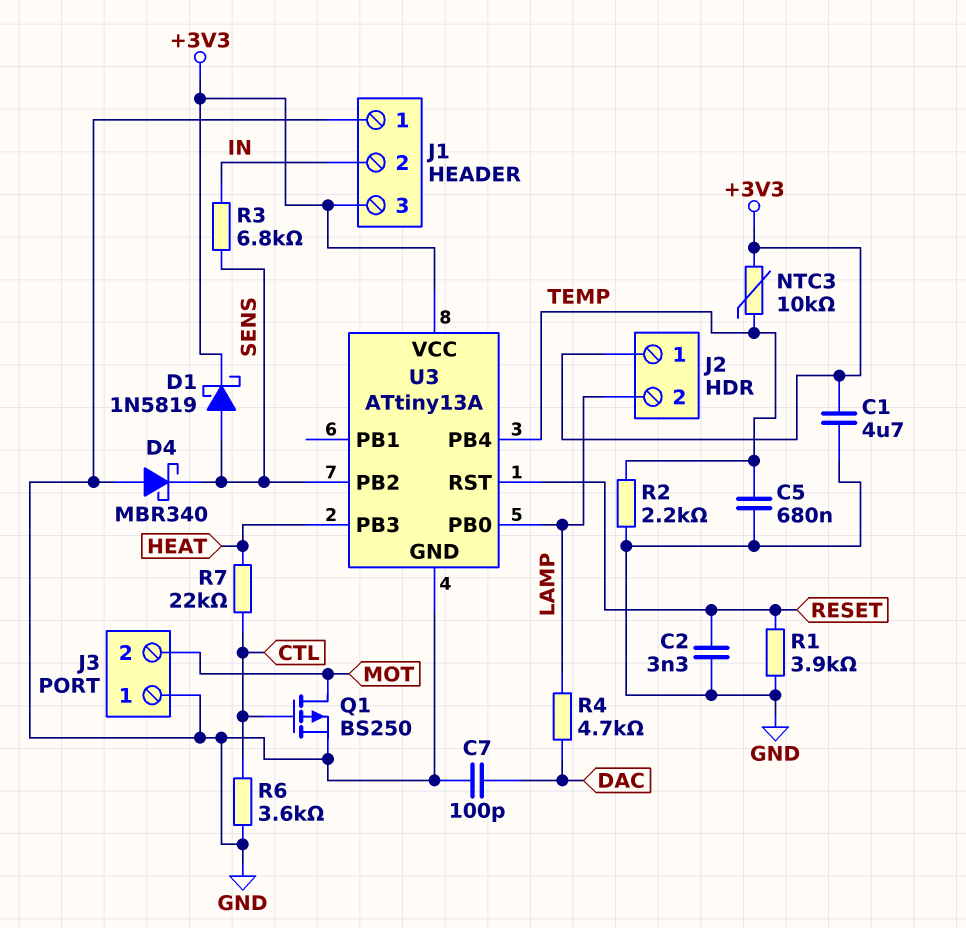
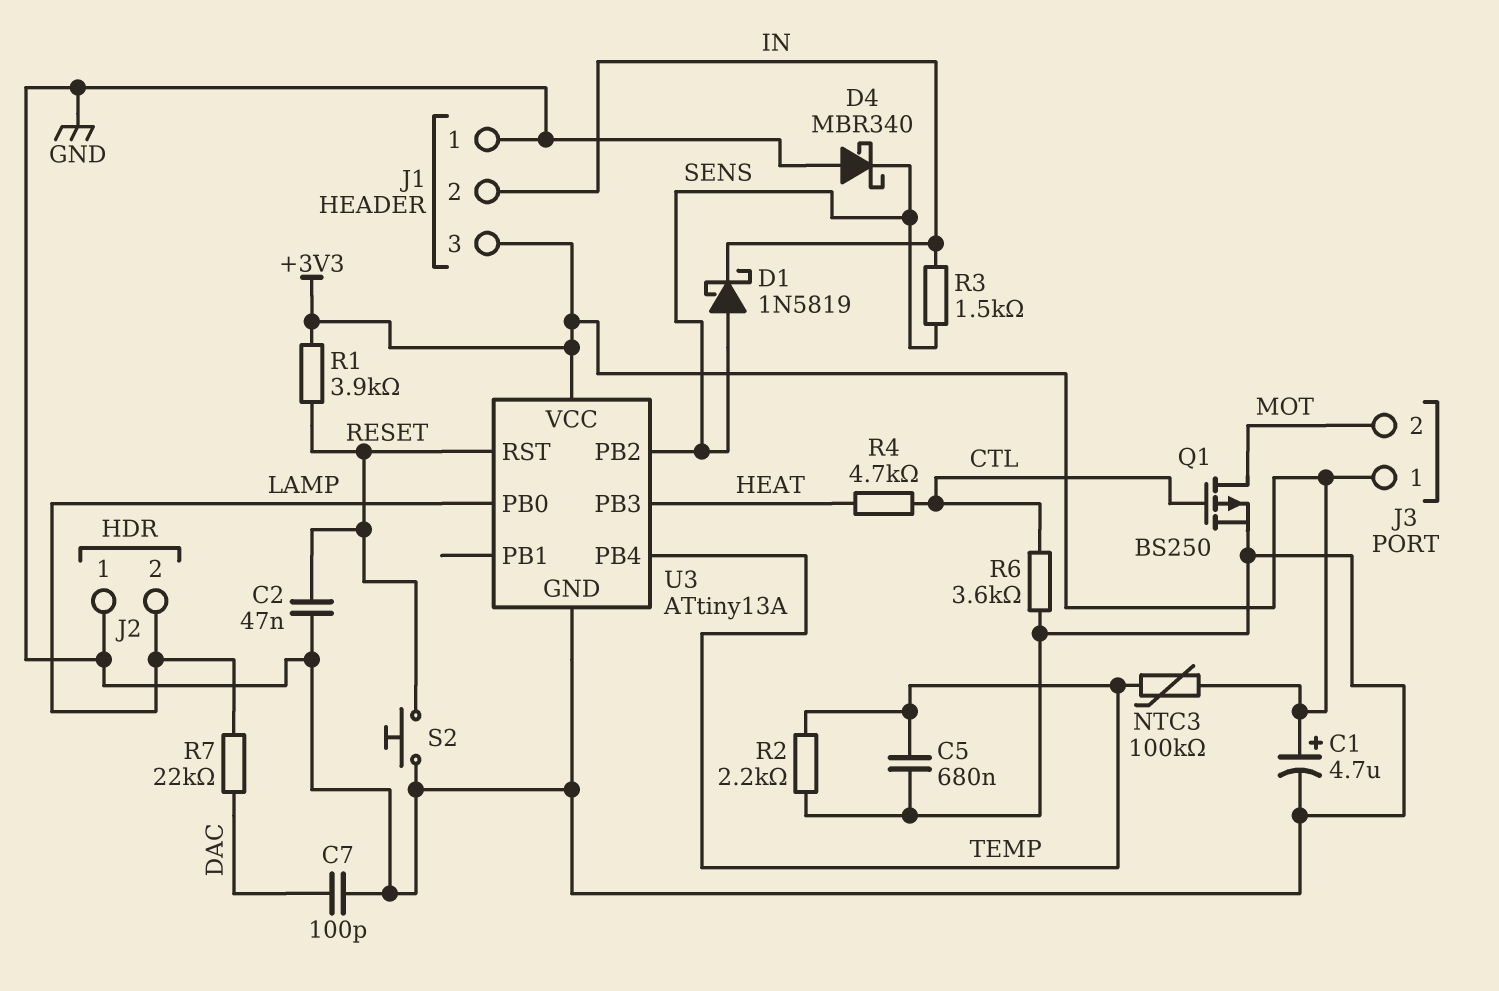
C1: 4.7uF (+3V3, GND) -> 4.7uF (plus +3V3, minus GND)
C2: 3.3nF (GND, RESET) -> 47nF (GND, RESET)
D1: schottky 1N5819 (A SENS, K +3V3) -> schottky 1N5819 (A SENS, K IN)
J2 pin 1: +3V3 -> GND
J3 pin 1: GND -> +3V3
NTC3: 10k (+3V3, TEMP) -> 100k (+3V3, TEMP)
R1: 3.9k (GND, RESET) -> 3.9k (+3V3, RESET)
R3: 6.8k (IN, SENS) -> 1.5k (IN, SENS)
R4: 4.7k (DAC, LAMP) -> 4.7k (CTL, HEAT)
R7: 22k (CTL, HEAT) -> 22k (DAC, LAMP)
S2: none -> button (GND, RESET)

